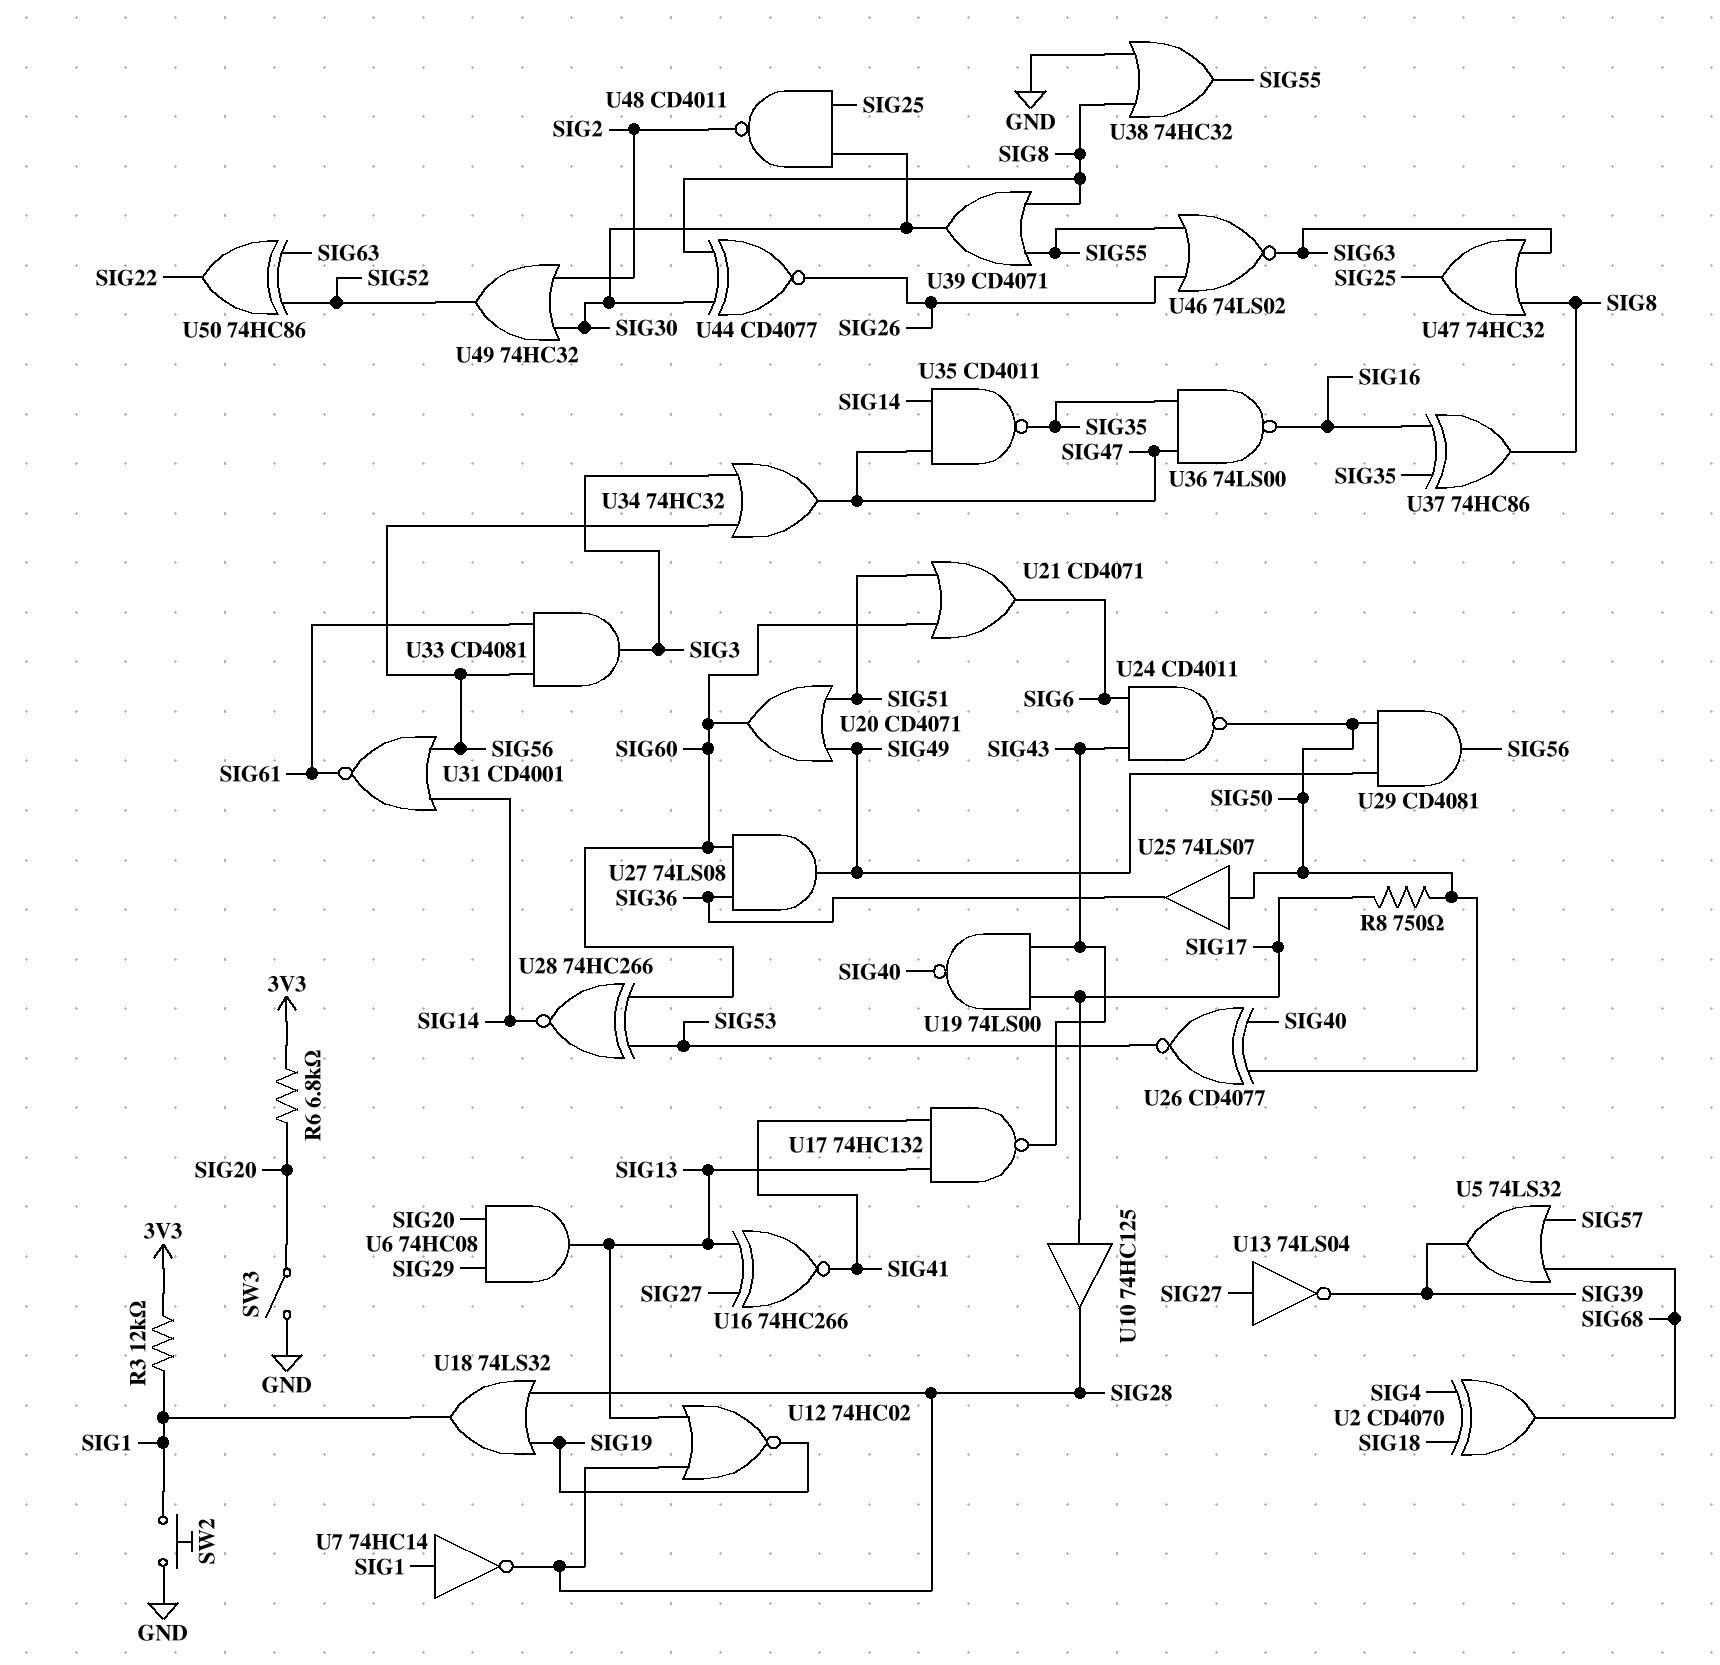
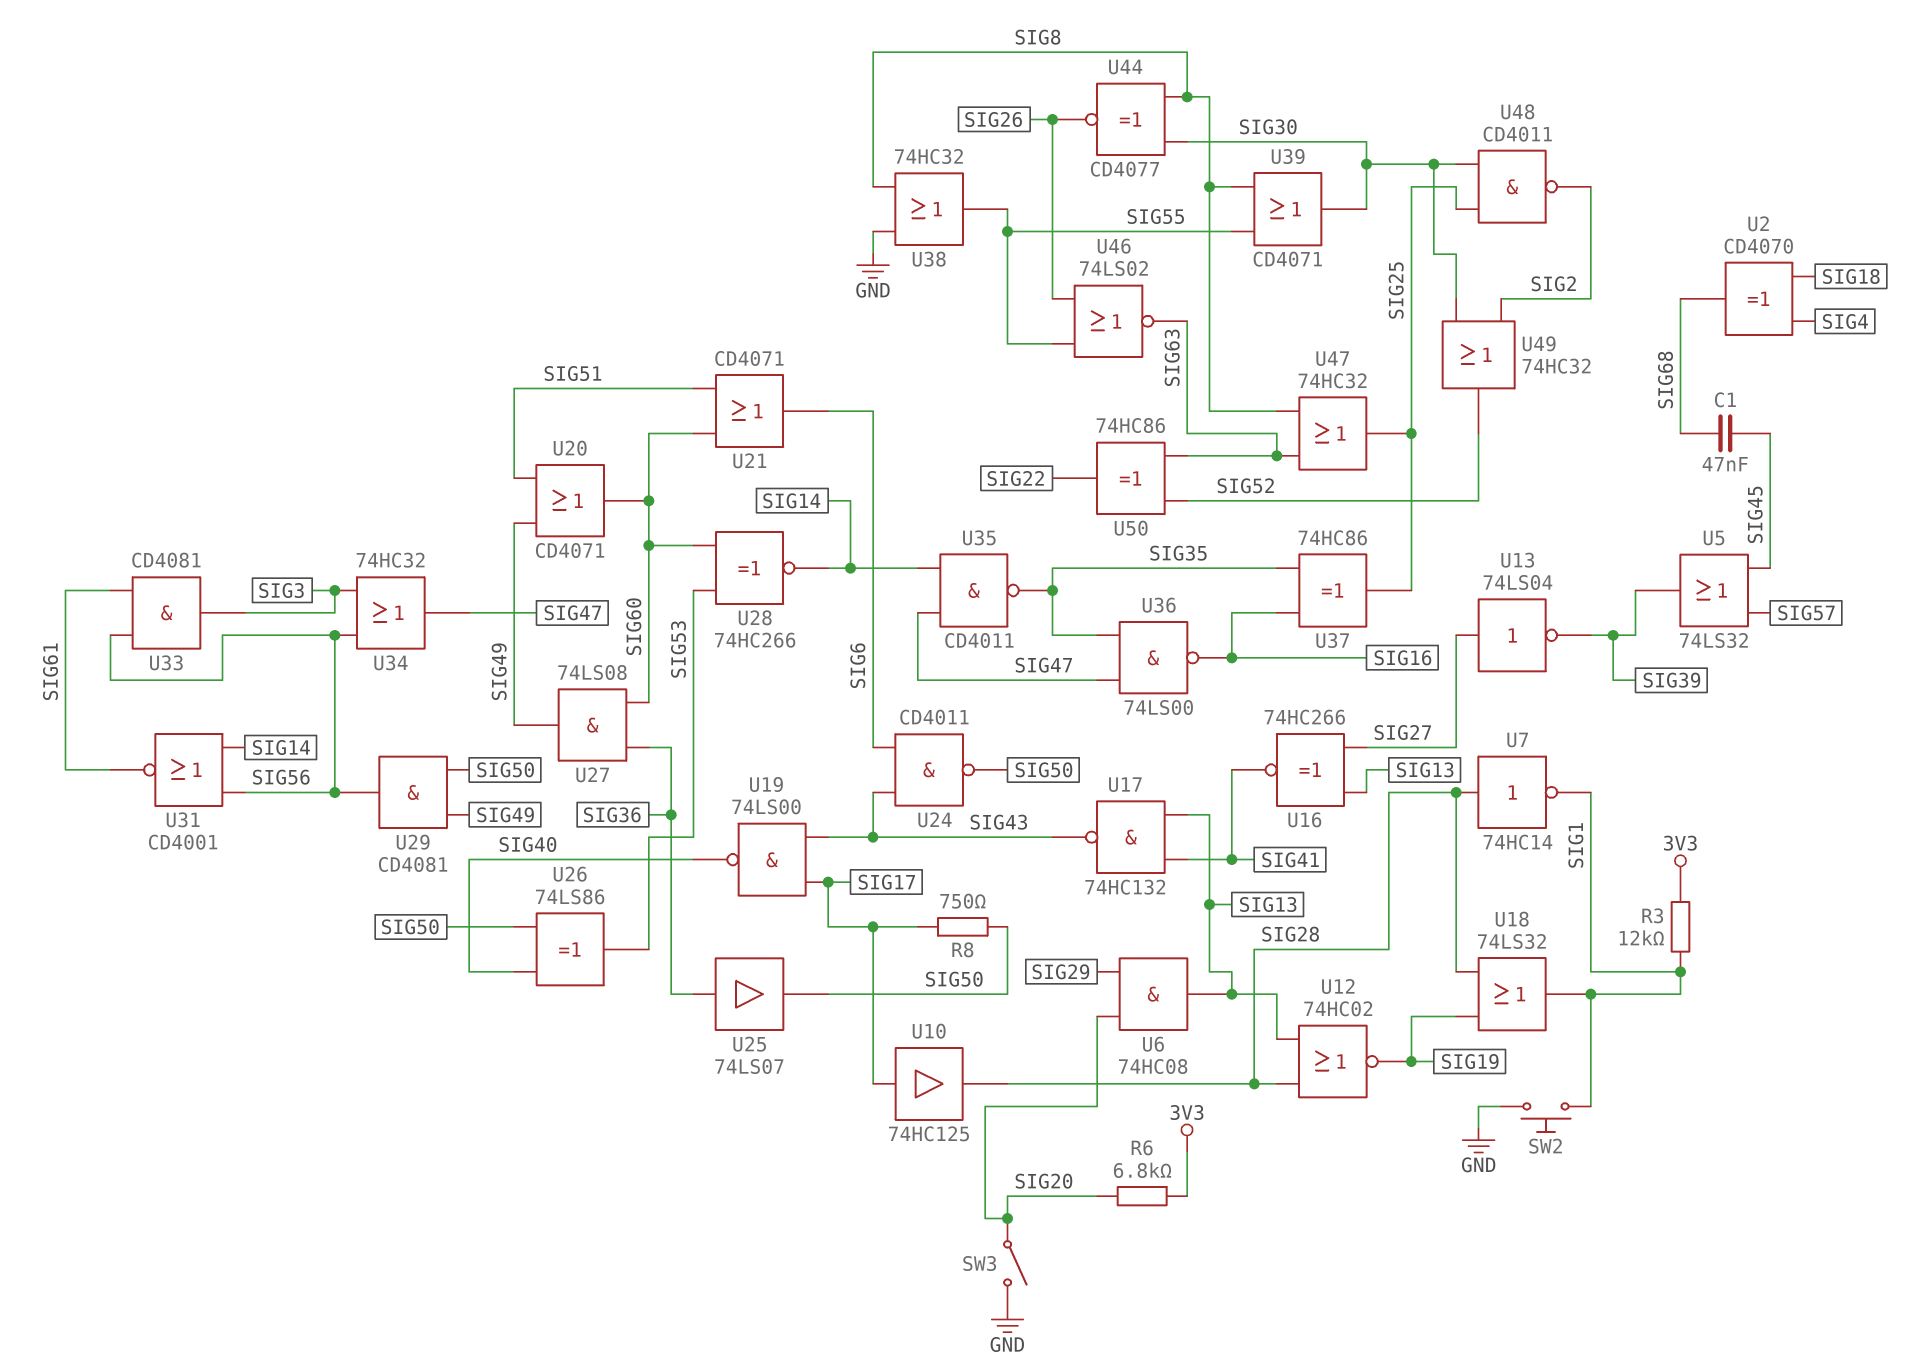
C1: none -> 47nF (SIG45, SIG68)
U5: OR 74LS32 (in SIG57, in SIG68, out SIG39) -> OR 74LS32 (in SIG45, in SIG57, out SIG39)
U7: NOT 74HC14 (in SIG1, out SIG28) -> NOT 74HC14 (in SIG28, out SIG1)
U25: buffer 74LS07 (in SIG50, out SIG36) -> buffer 74LS07 (in SIG36, out SIG50)
U26: XNOR CD4077 (in SIG40, in SIG50, out SIG53) -> XOR 74LS86 (in SIG40, in SIG50, out SIG53)
U37: XOR 74HC86 (in SIG16, in SIG35, out SIG8) -> XOR 74HC86 (in SIG16, in SIG35, out SIG25)

